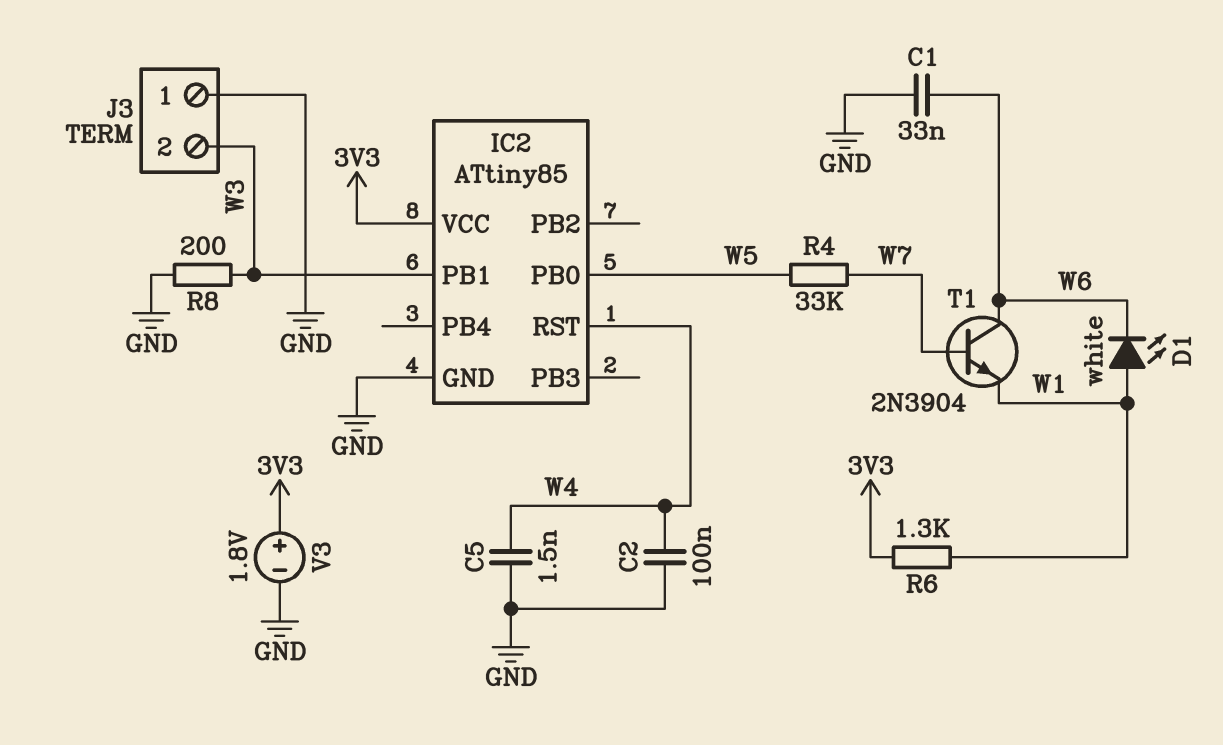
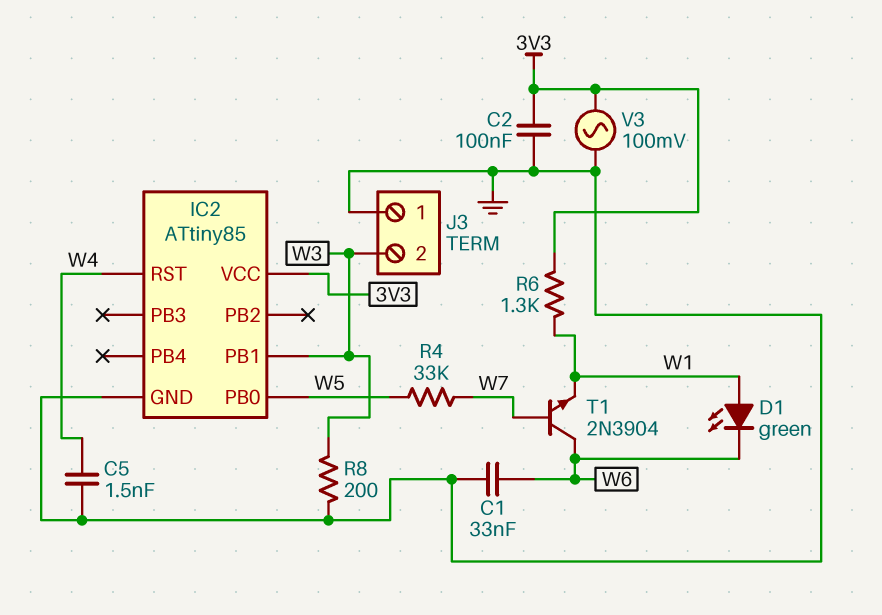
C2: 100nF (GND, W4) -> 100nF (3V3, GND)
D1: LED white (A W1, K W6) -> LED green (A W1, K W6)
V3: 1.8V (plus 3V3, minus GND) -> AC 100mV (3V3, GND)

